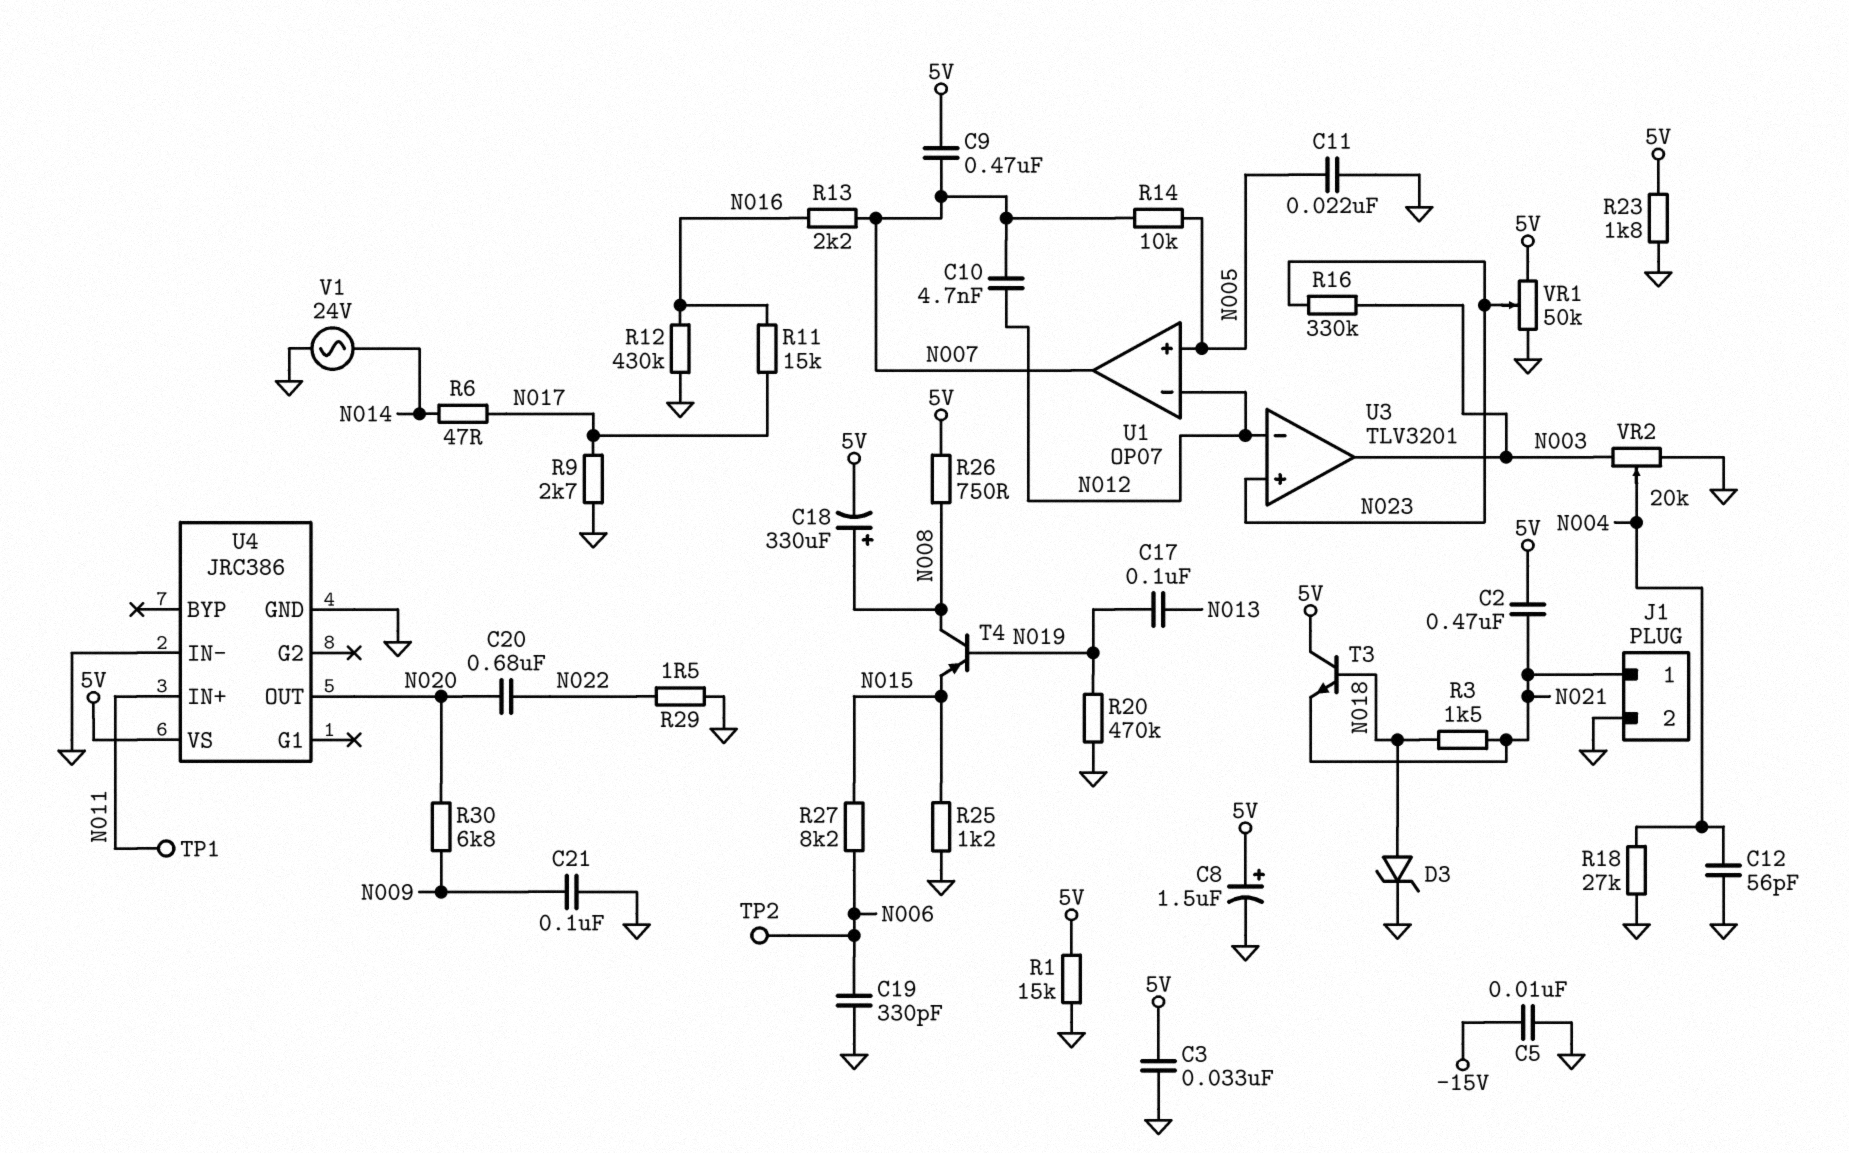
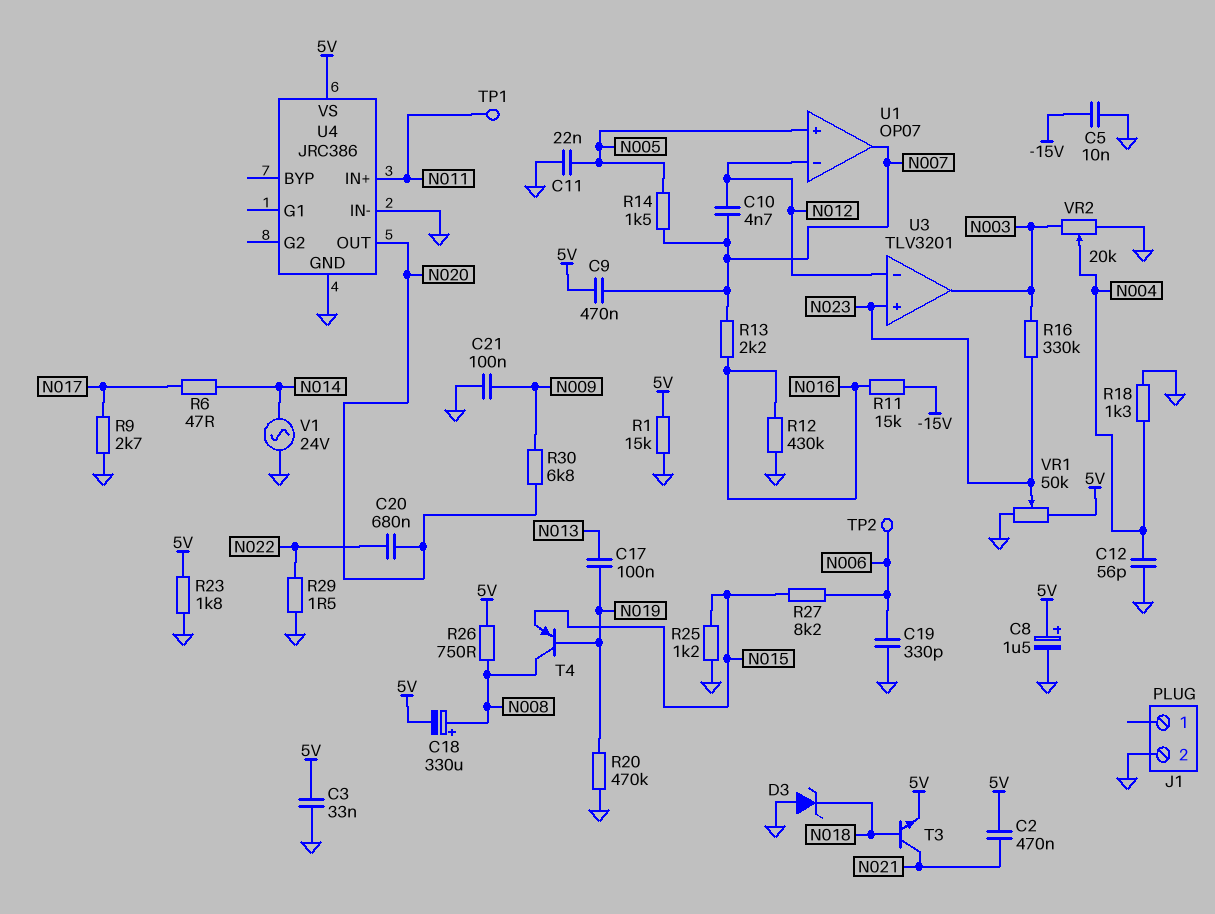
D3: zener (A N018, K GND) -> zener (A GND, K N018)
J1 pin 1: N021 -> none
R3: 1.5k (N018, N021) -> none
R11: 15k (N016, N017) -> 15k (-15V, N016)
R14: 10k (N005, N007) -> 1.5k (N005, N007)
R18: 27k (GND, N004) -> 1.3k (GND, N004)
T3: NPN (B N018, C 5V, E N021) -> NPN (B N018, C N021, E 5V)

